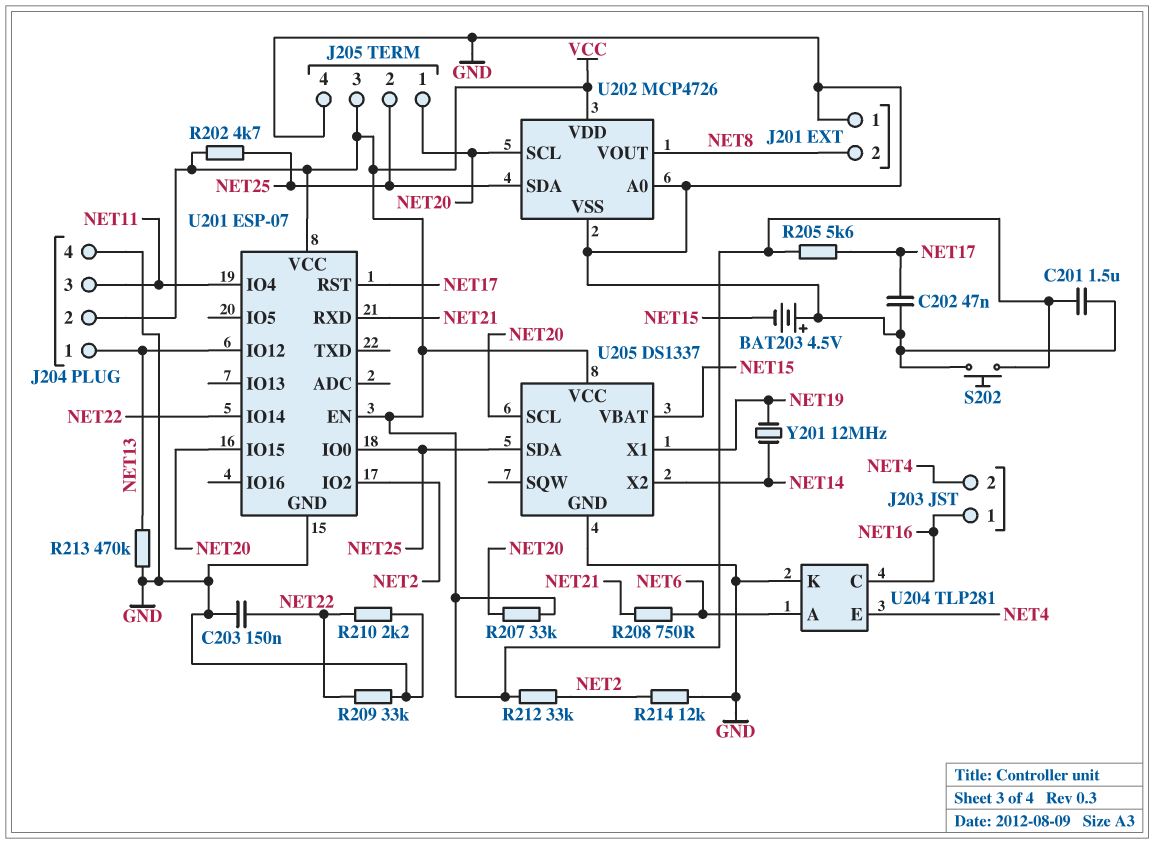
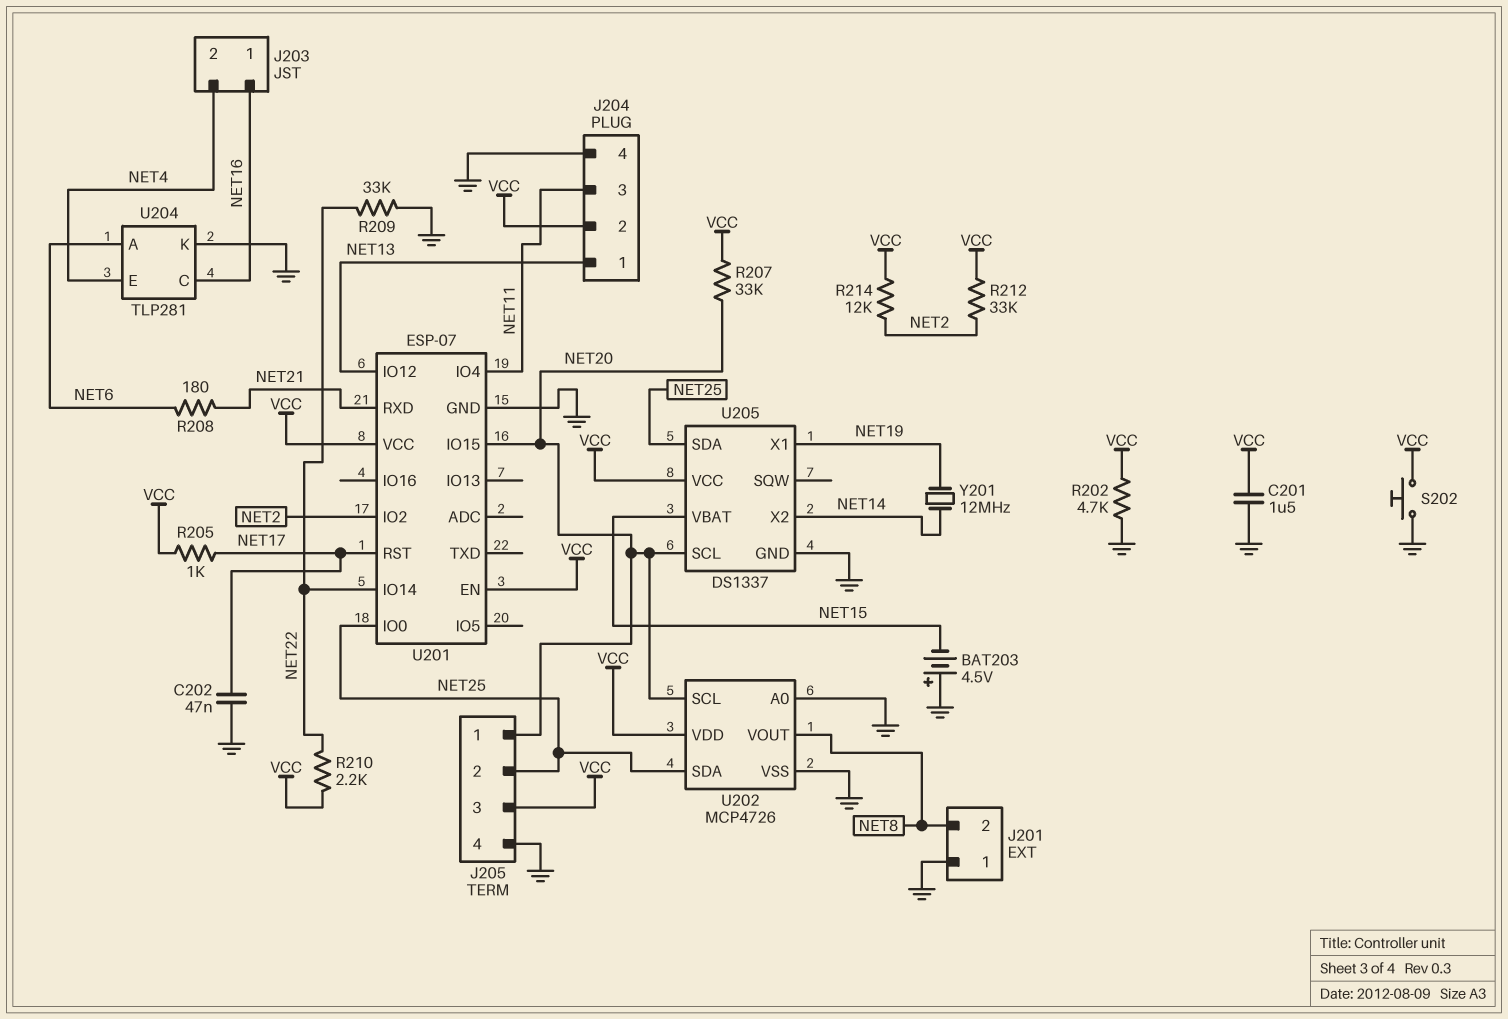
C203: 150nF (GND, NET22) -> none
R202: 4.7k (NET25, VCC) -> 4.7k (GND, VCC)
R205: 5.6k (NET17, VCC) -> 1k (NET17, VCC)
R208: 750 (NET6, NET21) -> 180 (NET6, NET21)
R210: 2.2k (GND, NET22) -> 2.2k (NET22, VCC)
R213: 470k (GND, NET13) -> none
R214: 12k (GND, NET2) -> 12k (NET2, VCC)

